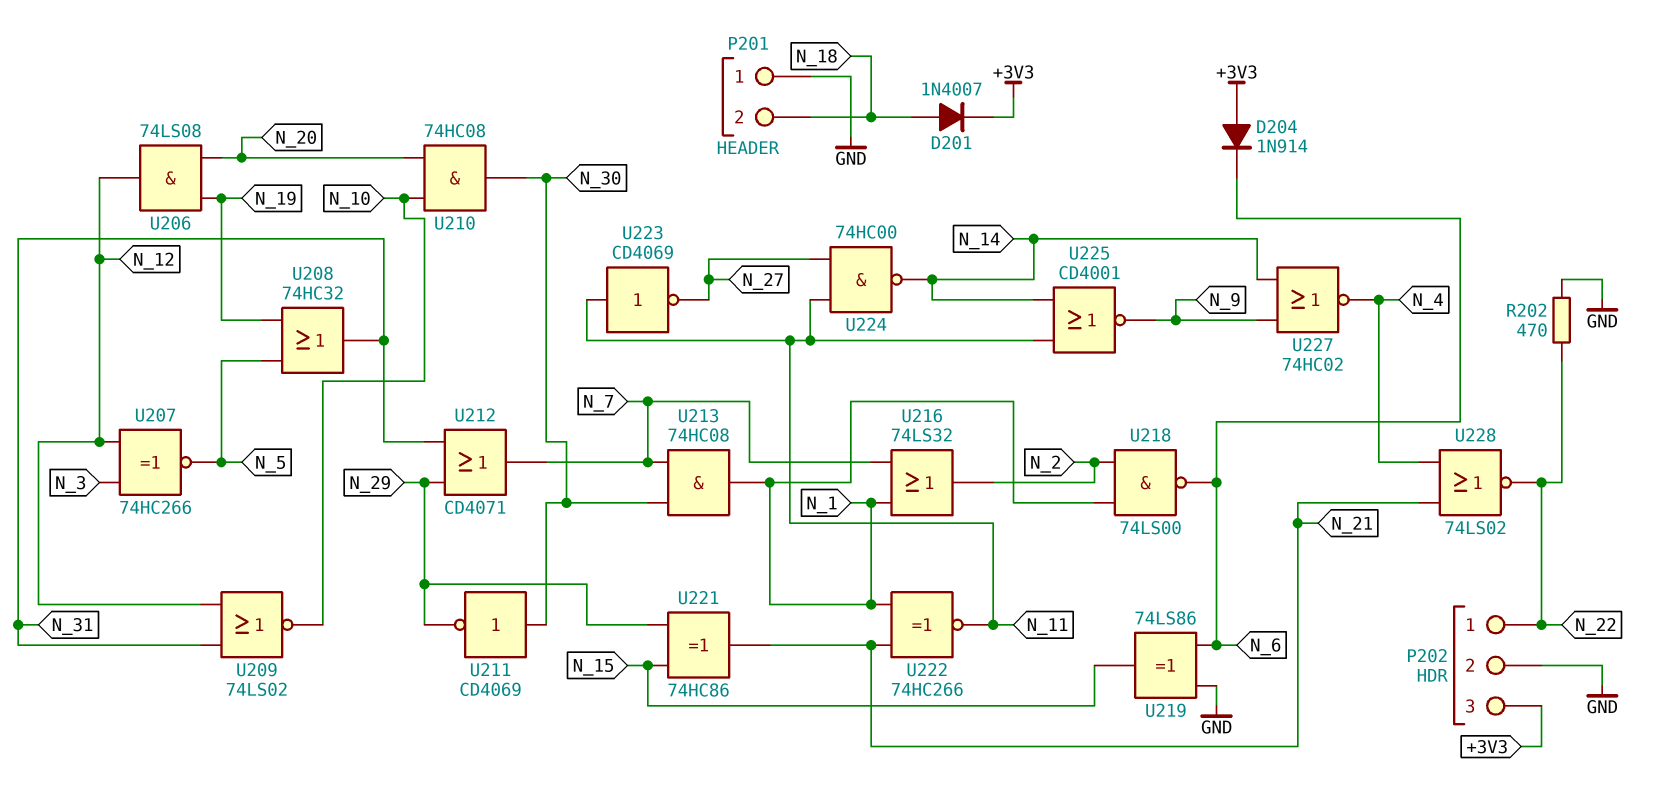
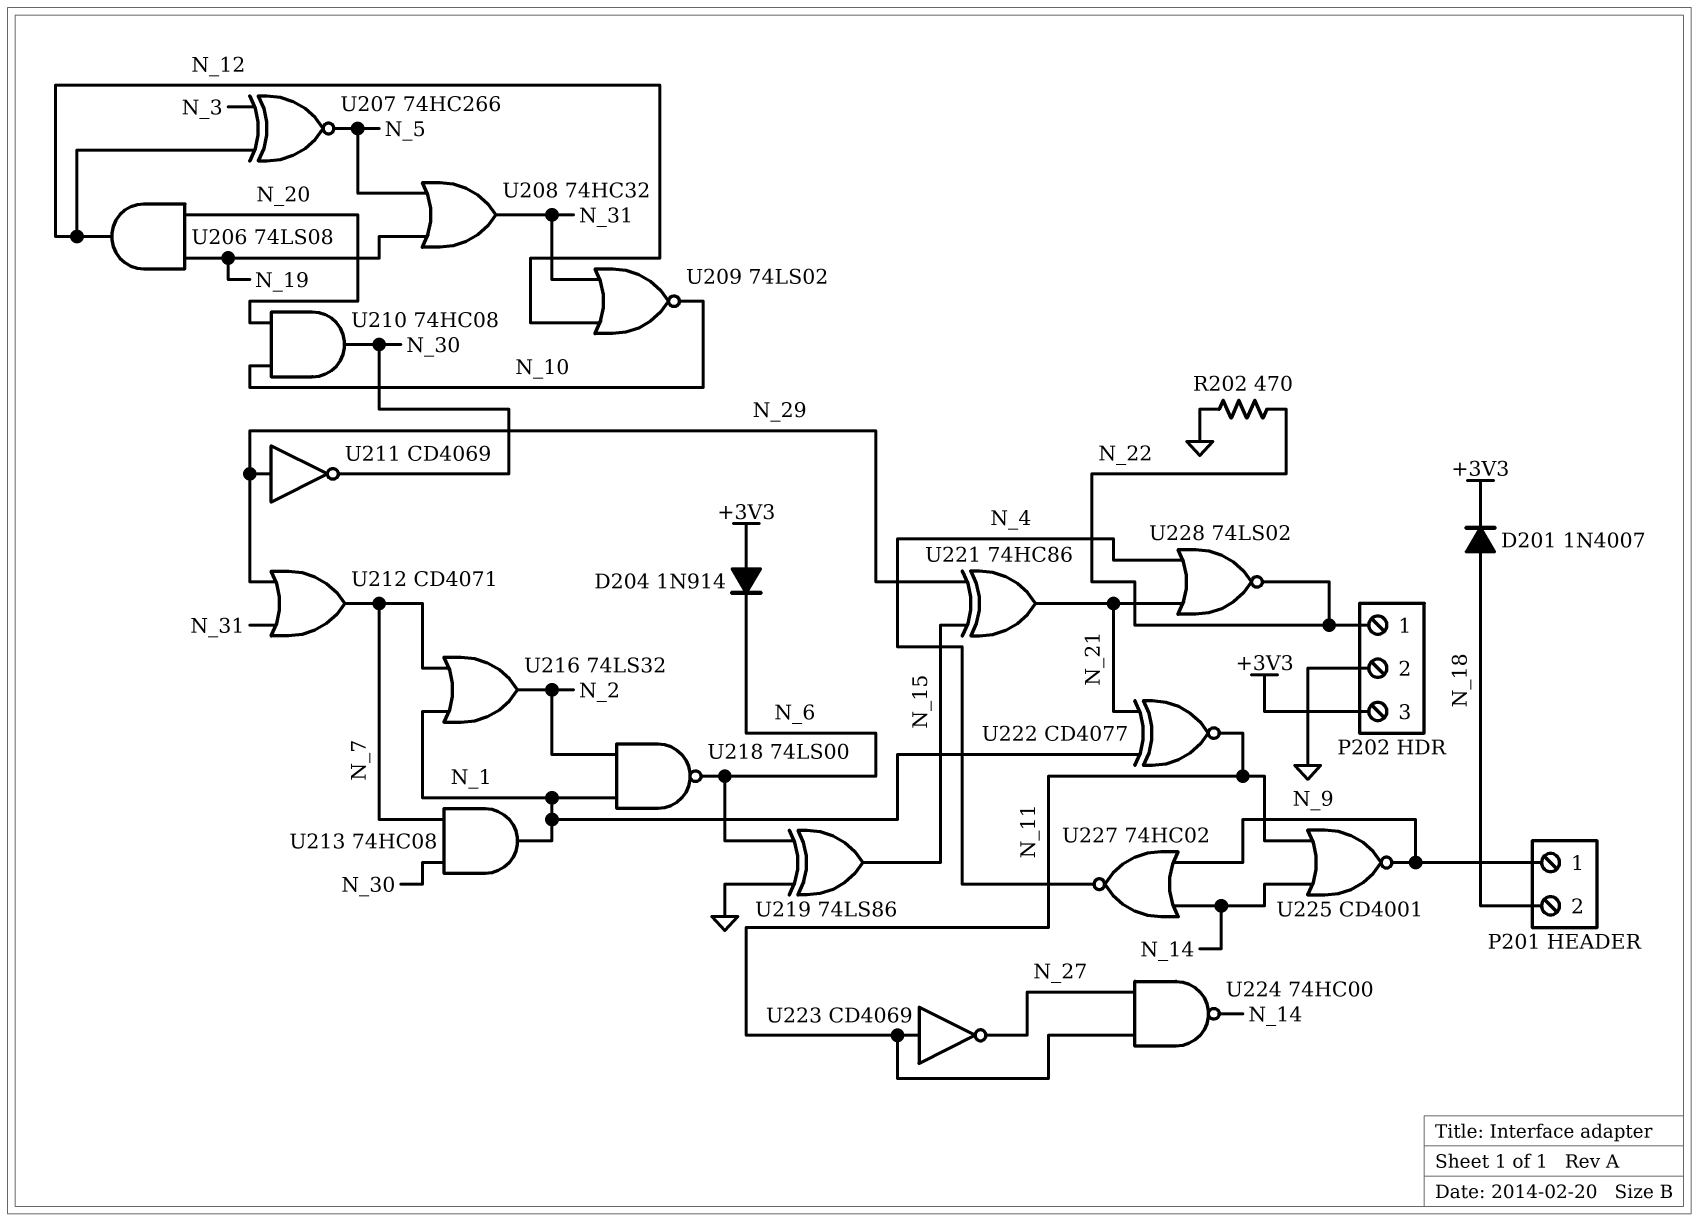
P201 pin 1: GND -> N_9
U211: NOT CD4069 (in N_30, out N_29) -> NOT CD4069 (in N_29, out N_30)
U222: XNOR 74HC266 (in N_1, in N_21, out N_11) -> XNOR CD4077 (in N_1, in N_21, out N_11)

